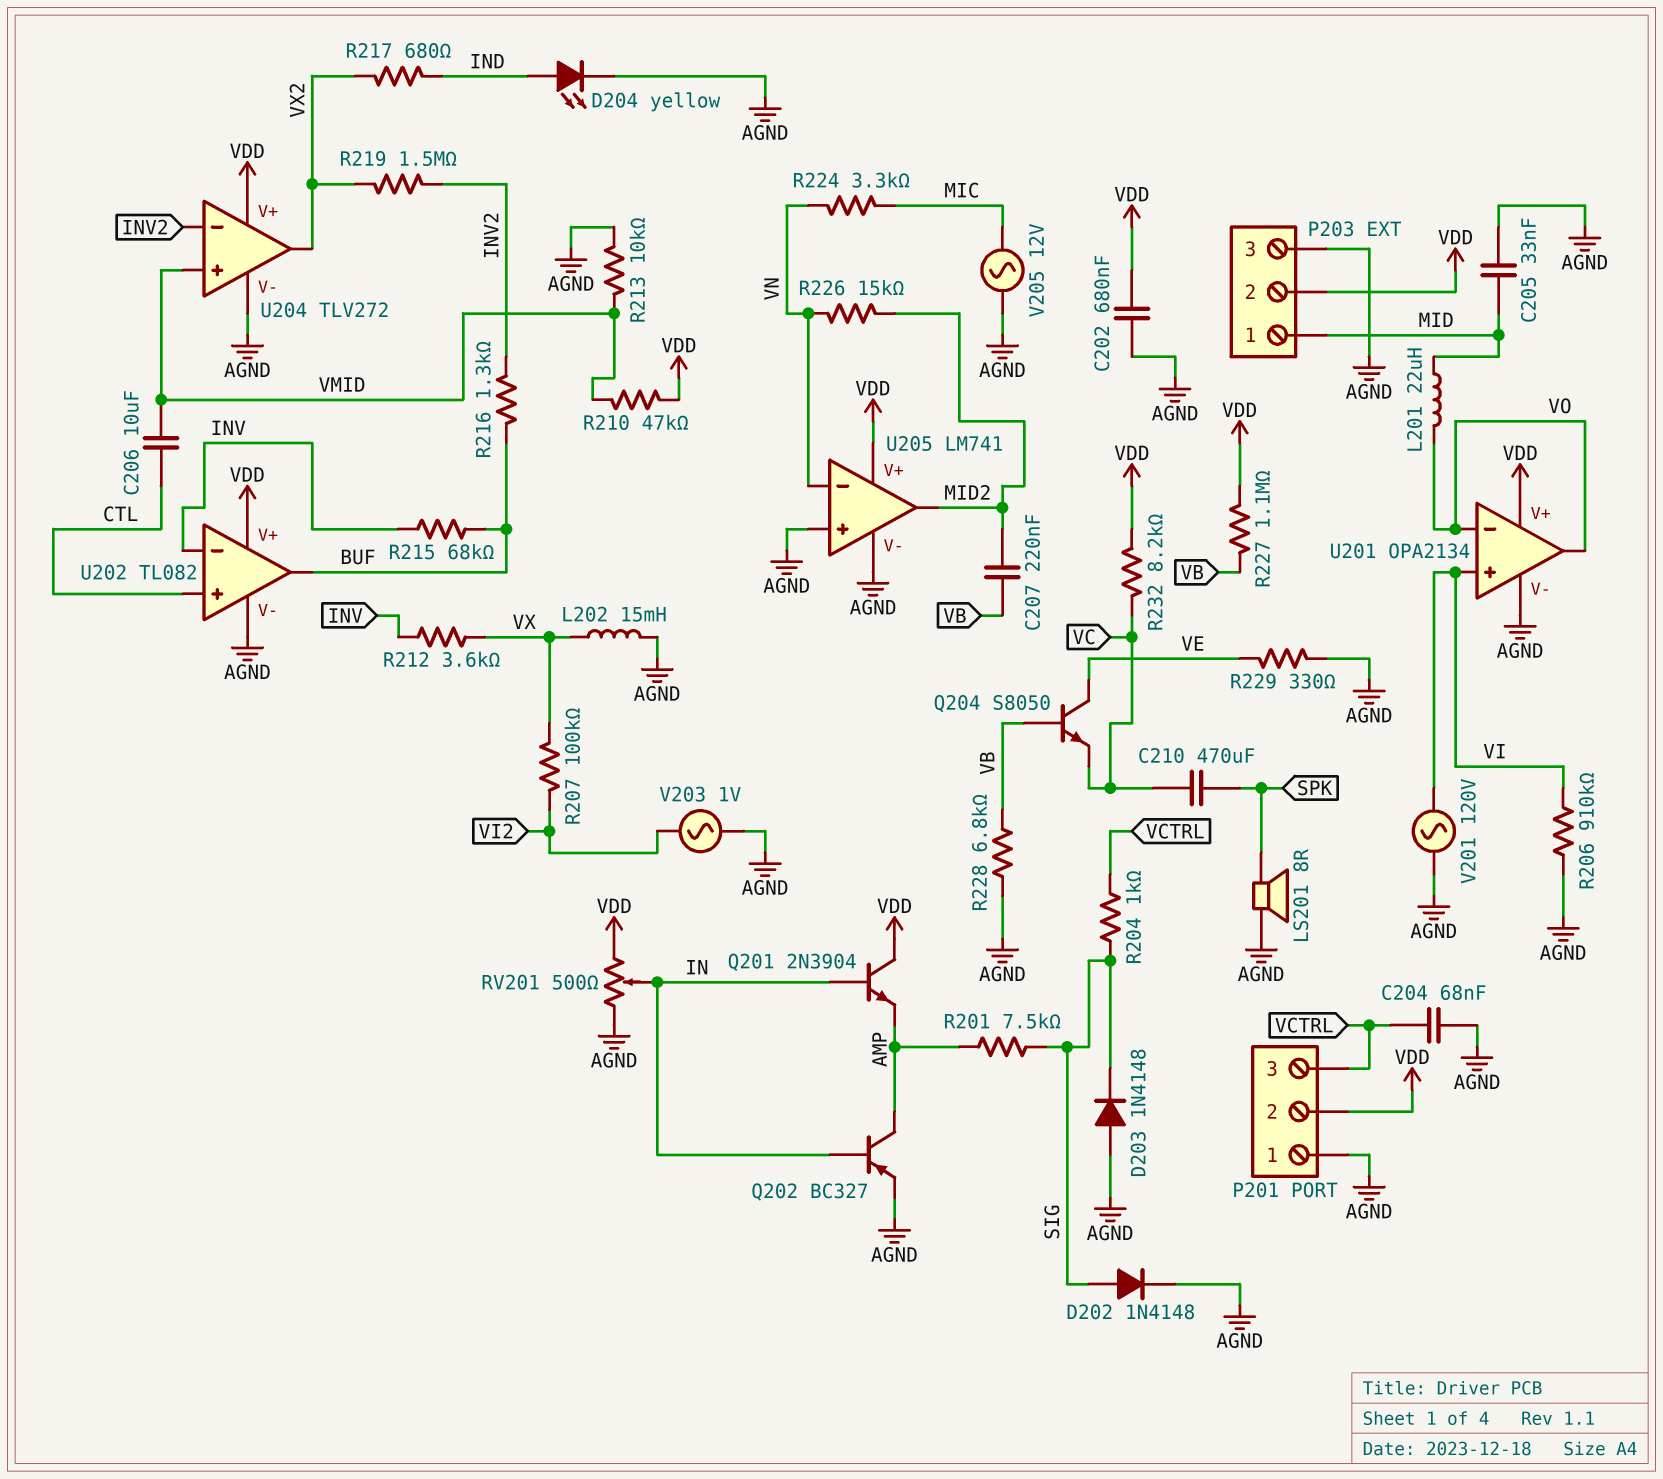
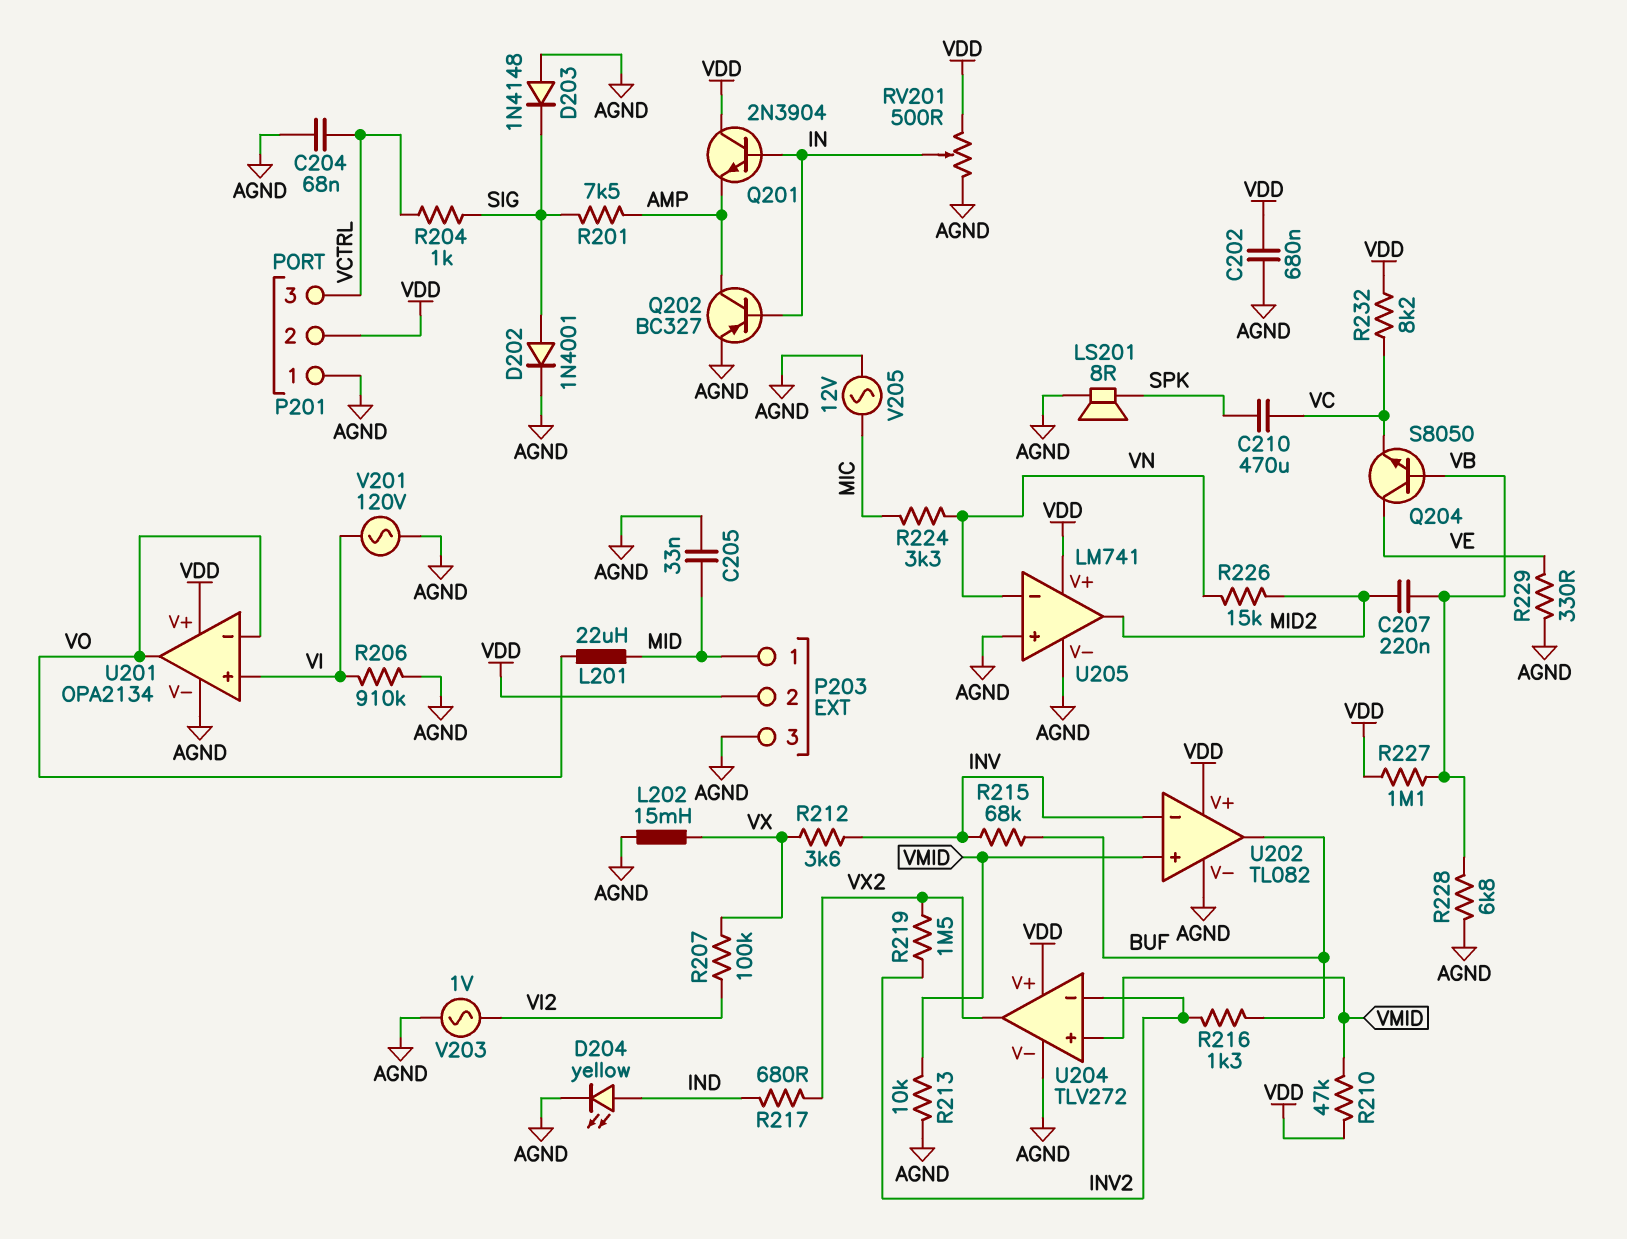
C206: 10uF (CTL, VMID) -> none
D202: diode 1N4148 (A SIG, K AGND) -> diode 1N4001 (A SIG, K AGND)
U202 pin in+: CTL -> VMID

